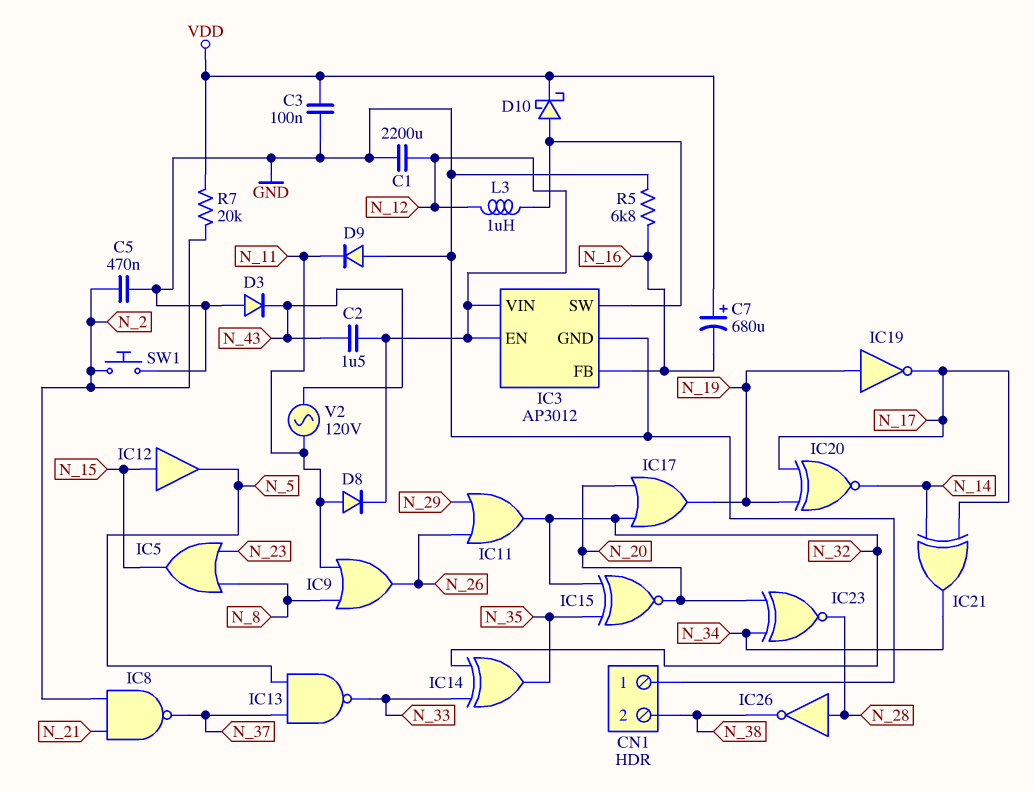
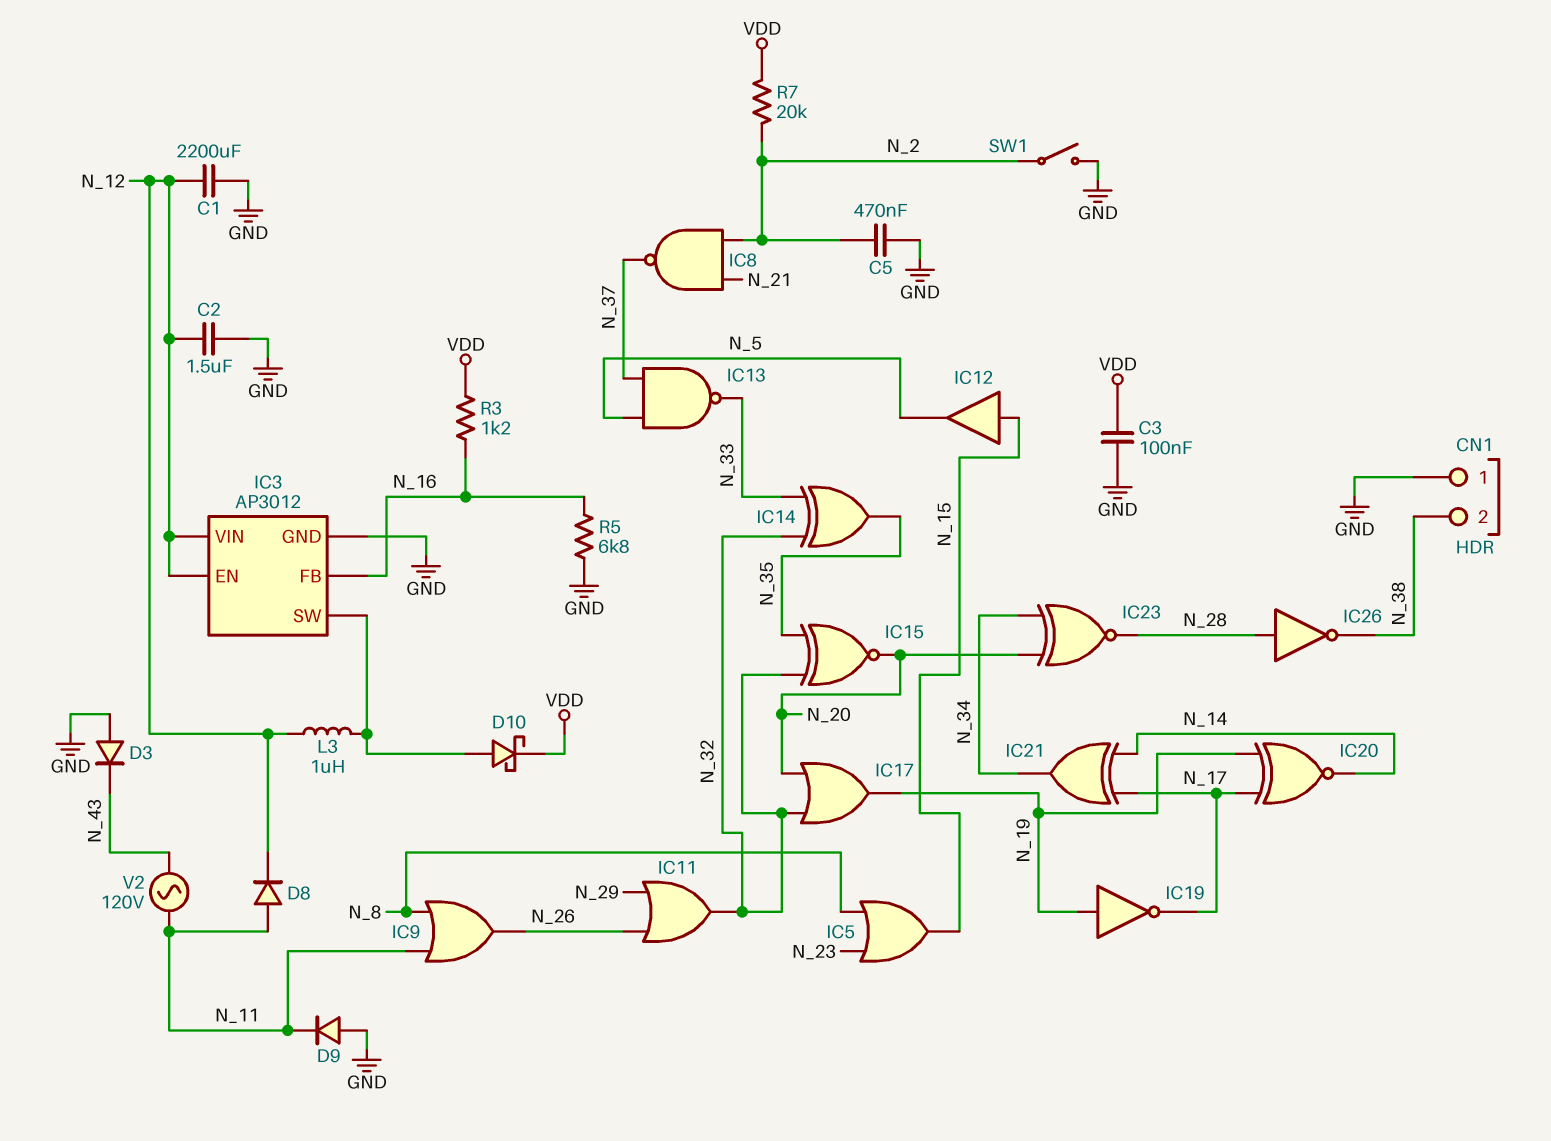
C2: 1.5uF (N_12, N_43) -> 1.5uF (GND, N_12)
C7: 680uF (plus VDD, minus N_16) -> none
R3: none -> 1.2k (N_16, VDD)
SW1: button (GND, N_2) -> switch (GND, N_2)

